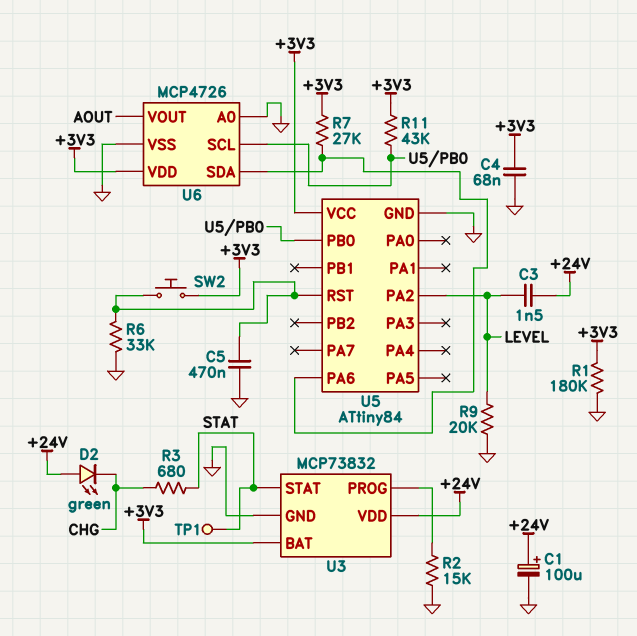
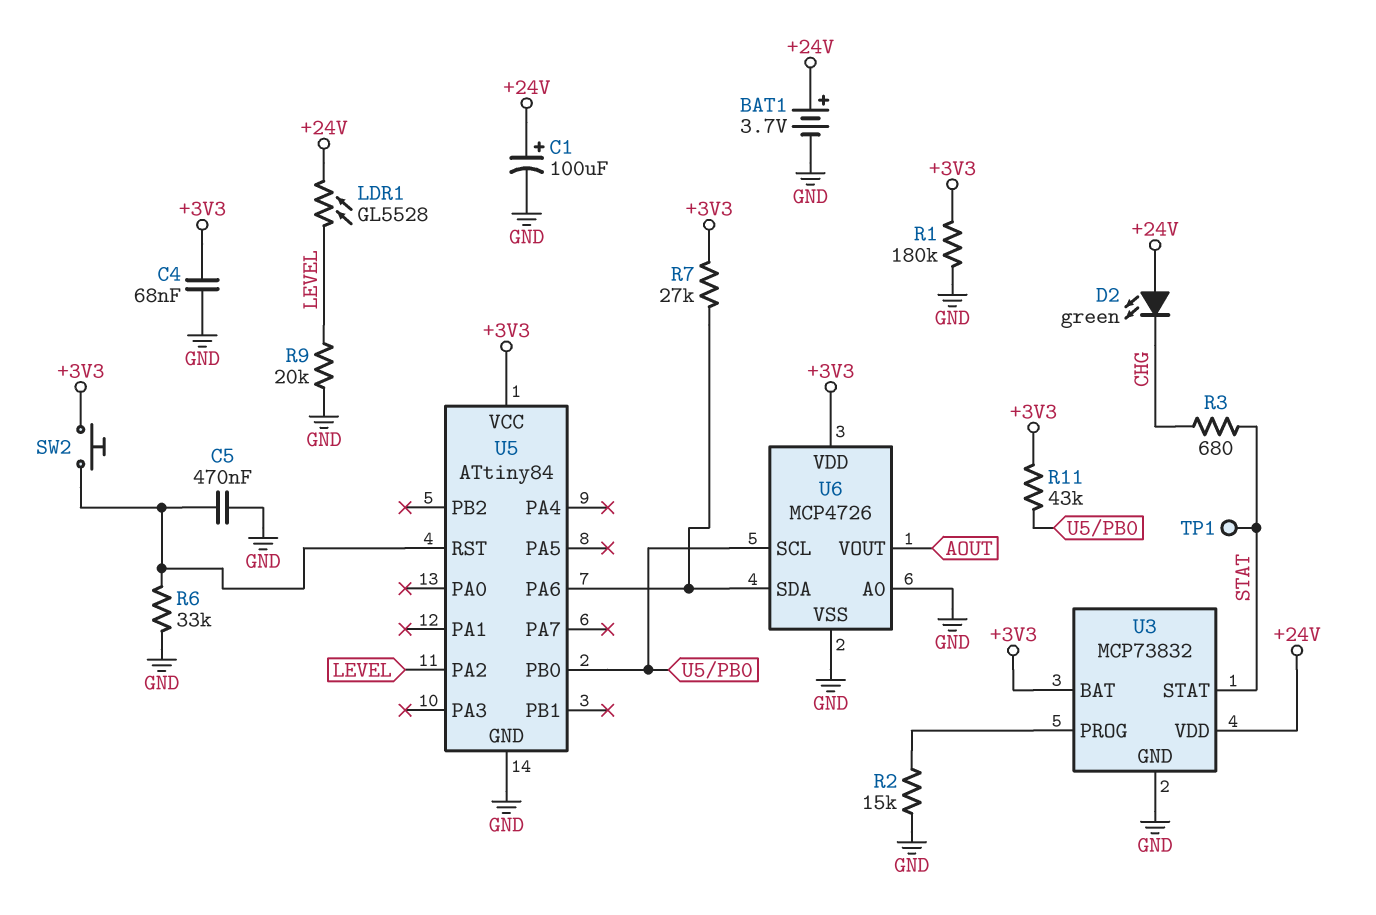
BAT1: none -> 3.7V (plus +24V, minus GND)
C3: 1.5nF (+24V, LEVEL) -> none
LDR1: none -> GL5528 (+24V, LEVEL)

